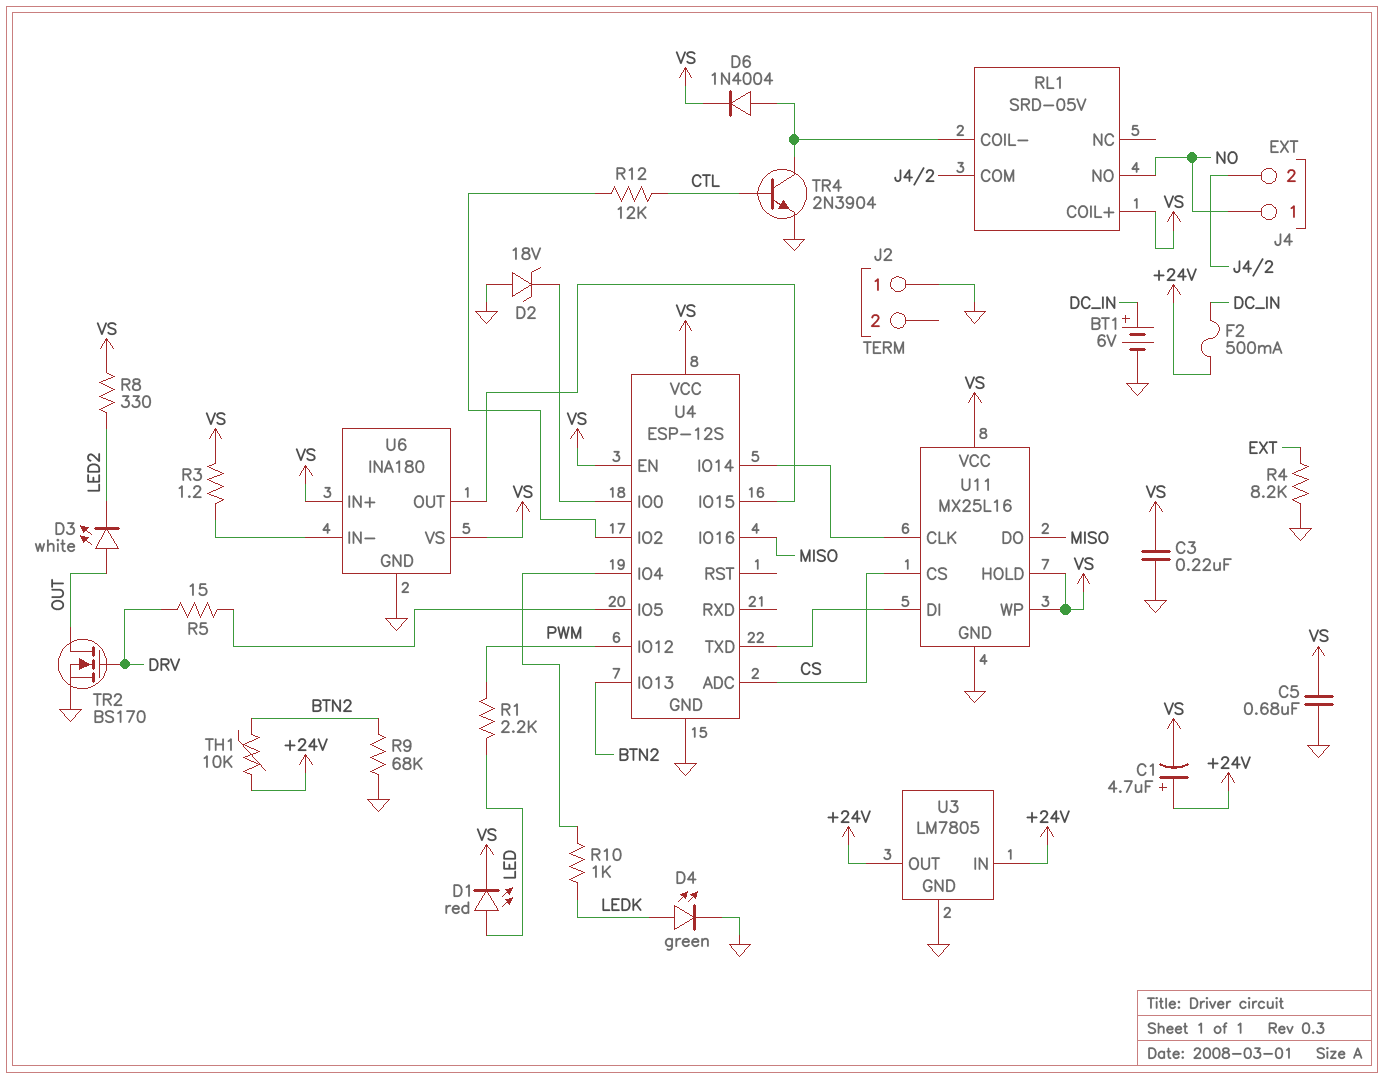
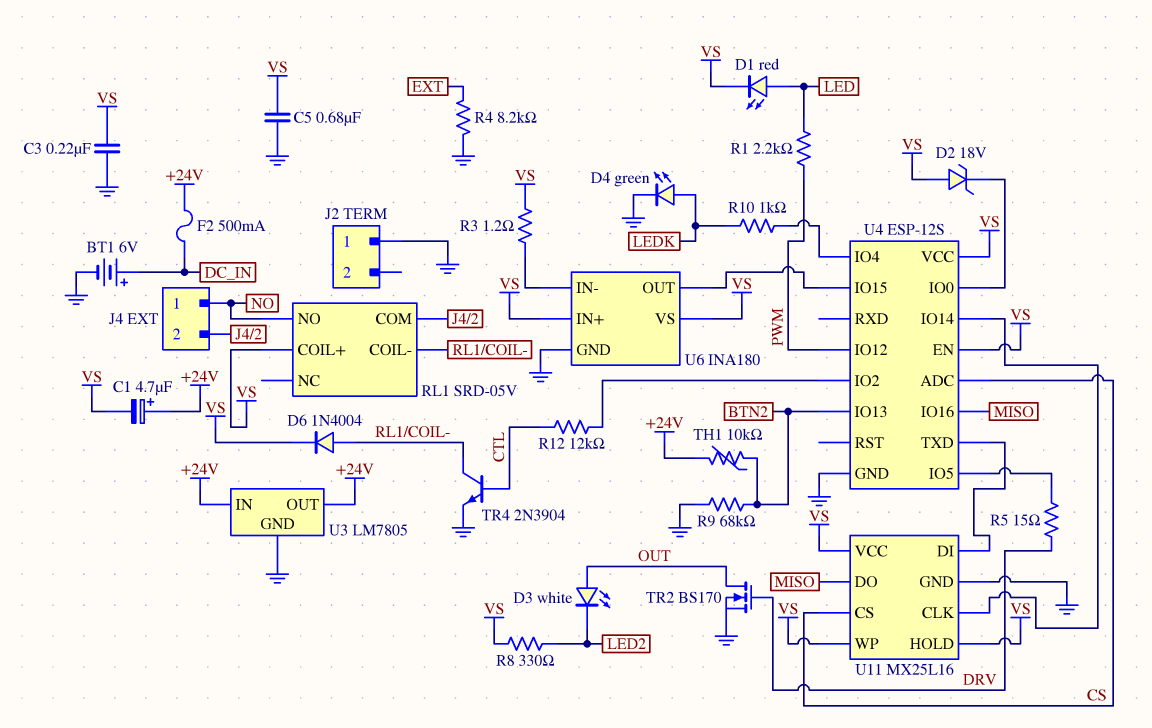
D2: zener 18V (A GND, K U4/IO0) -> zener 18V (A VS, K U4/IO0)

